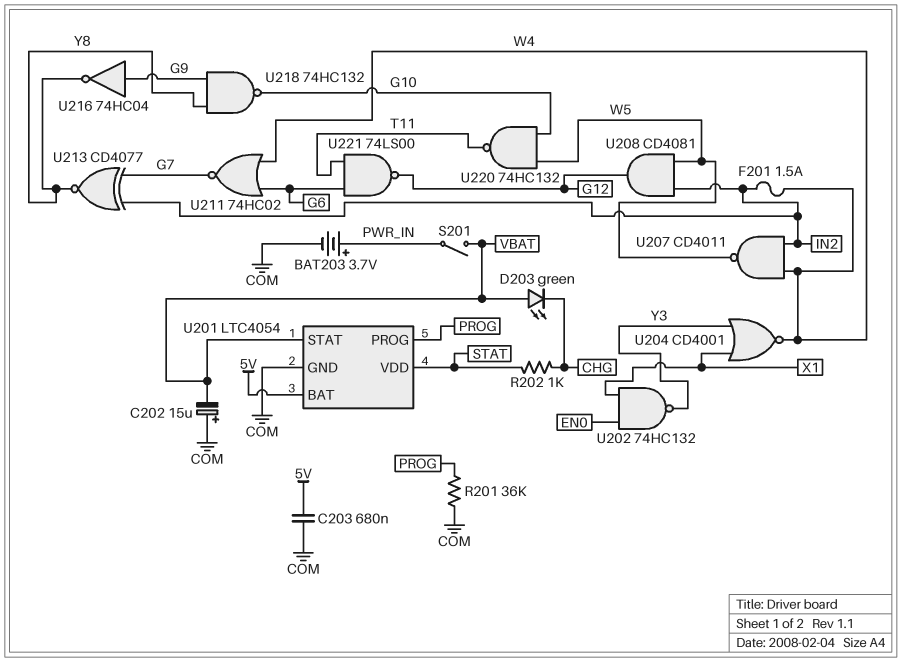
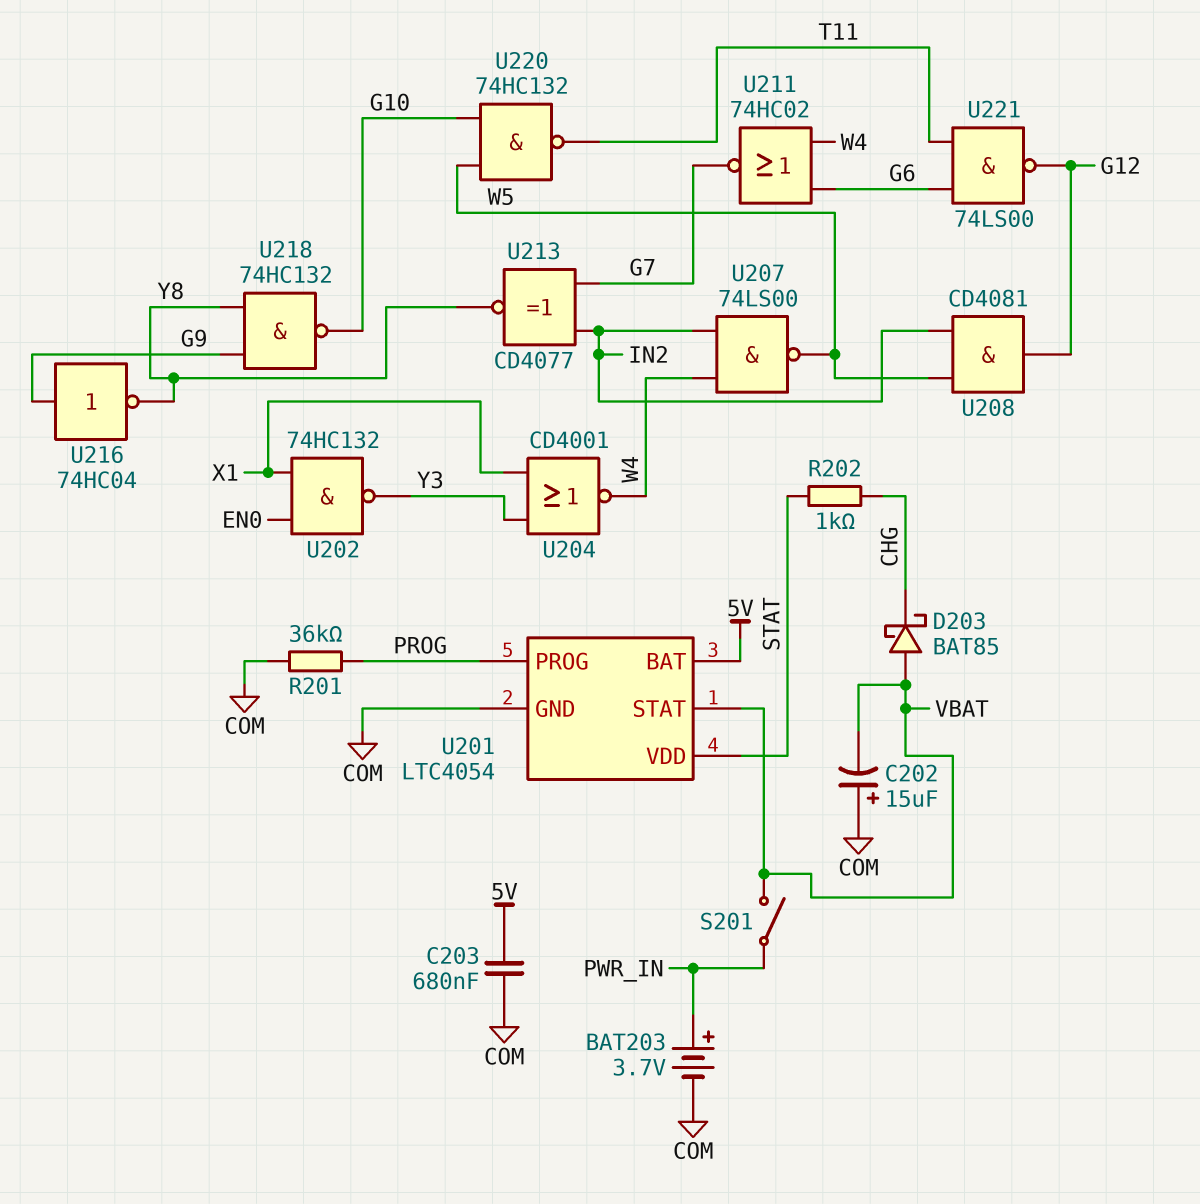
D203: LED green (A VBAT, K CHG) -> schottky BAT85 (A VBAT, K CHG)
F201: 1.5A (IN2, W4) -> none
U207: NAND CD4011 (in IN2, in W4, out W5) -> NAND 74LS00 (in IN2, in W4, out W5)

